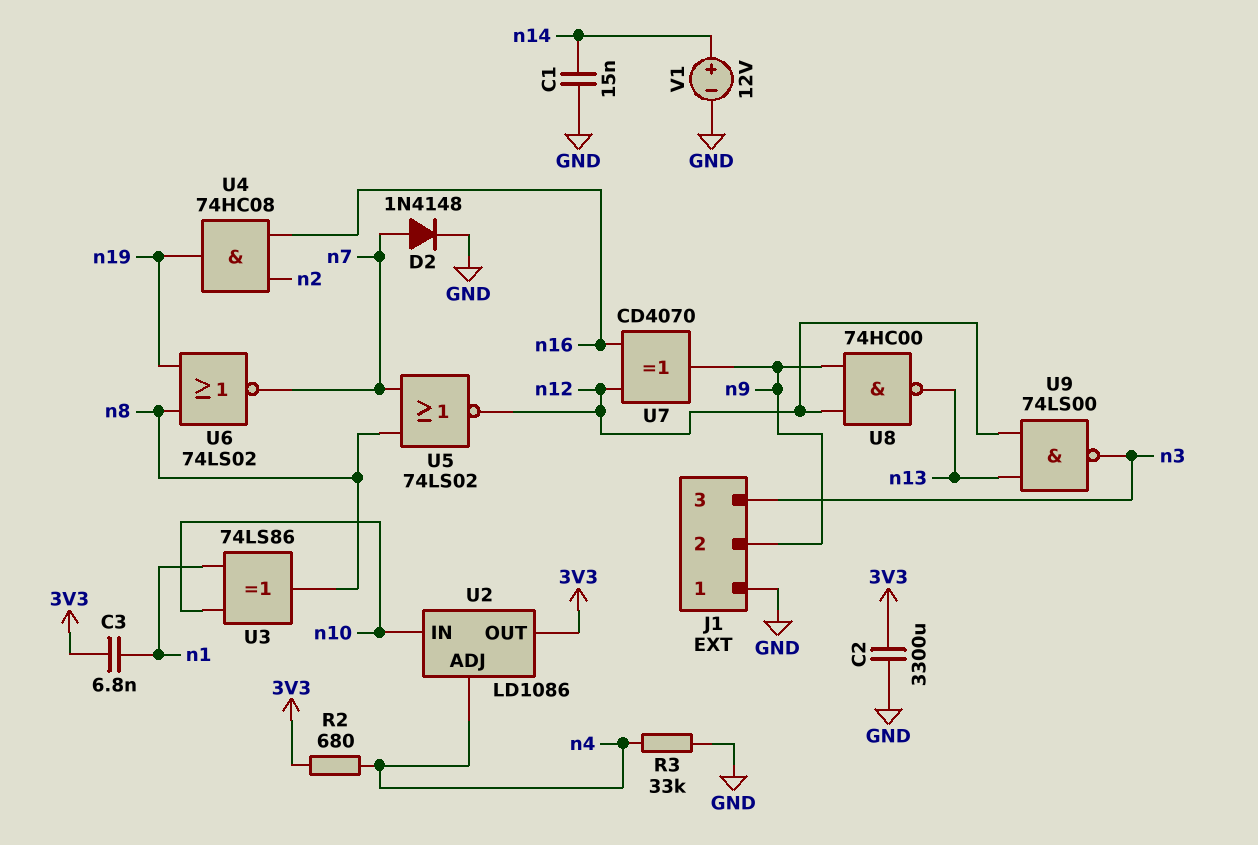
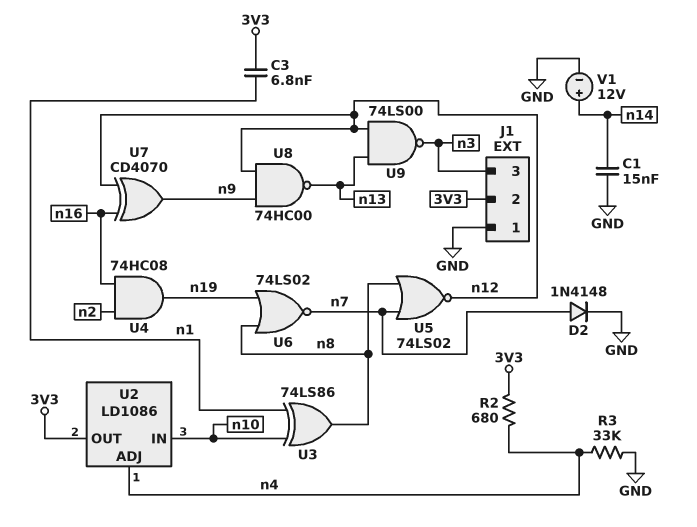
C2: 3300uF (3V3, GND) -> none
J1 pin 2: n9 -> 3V3

